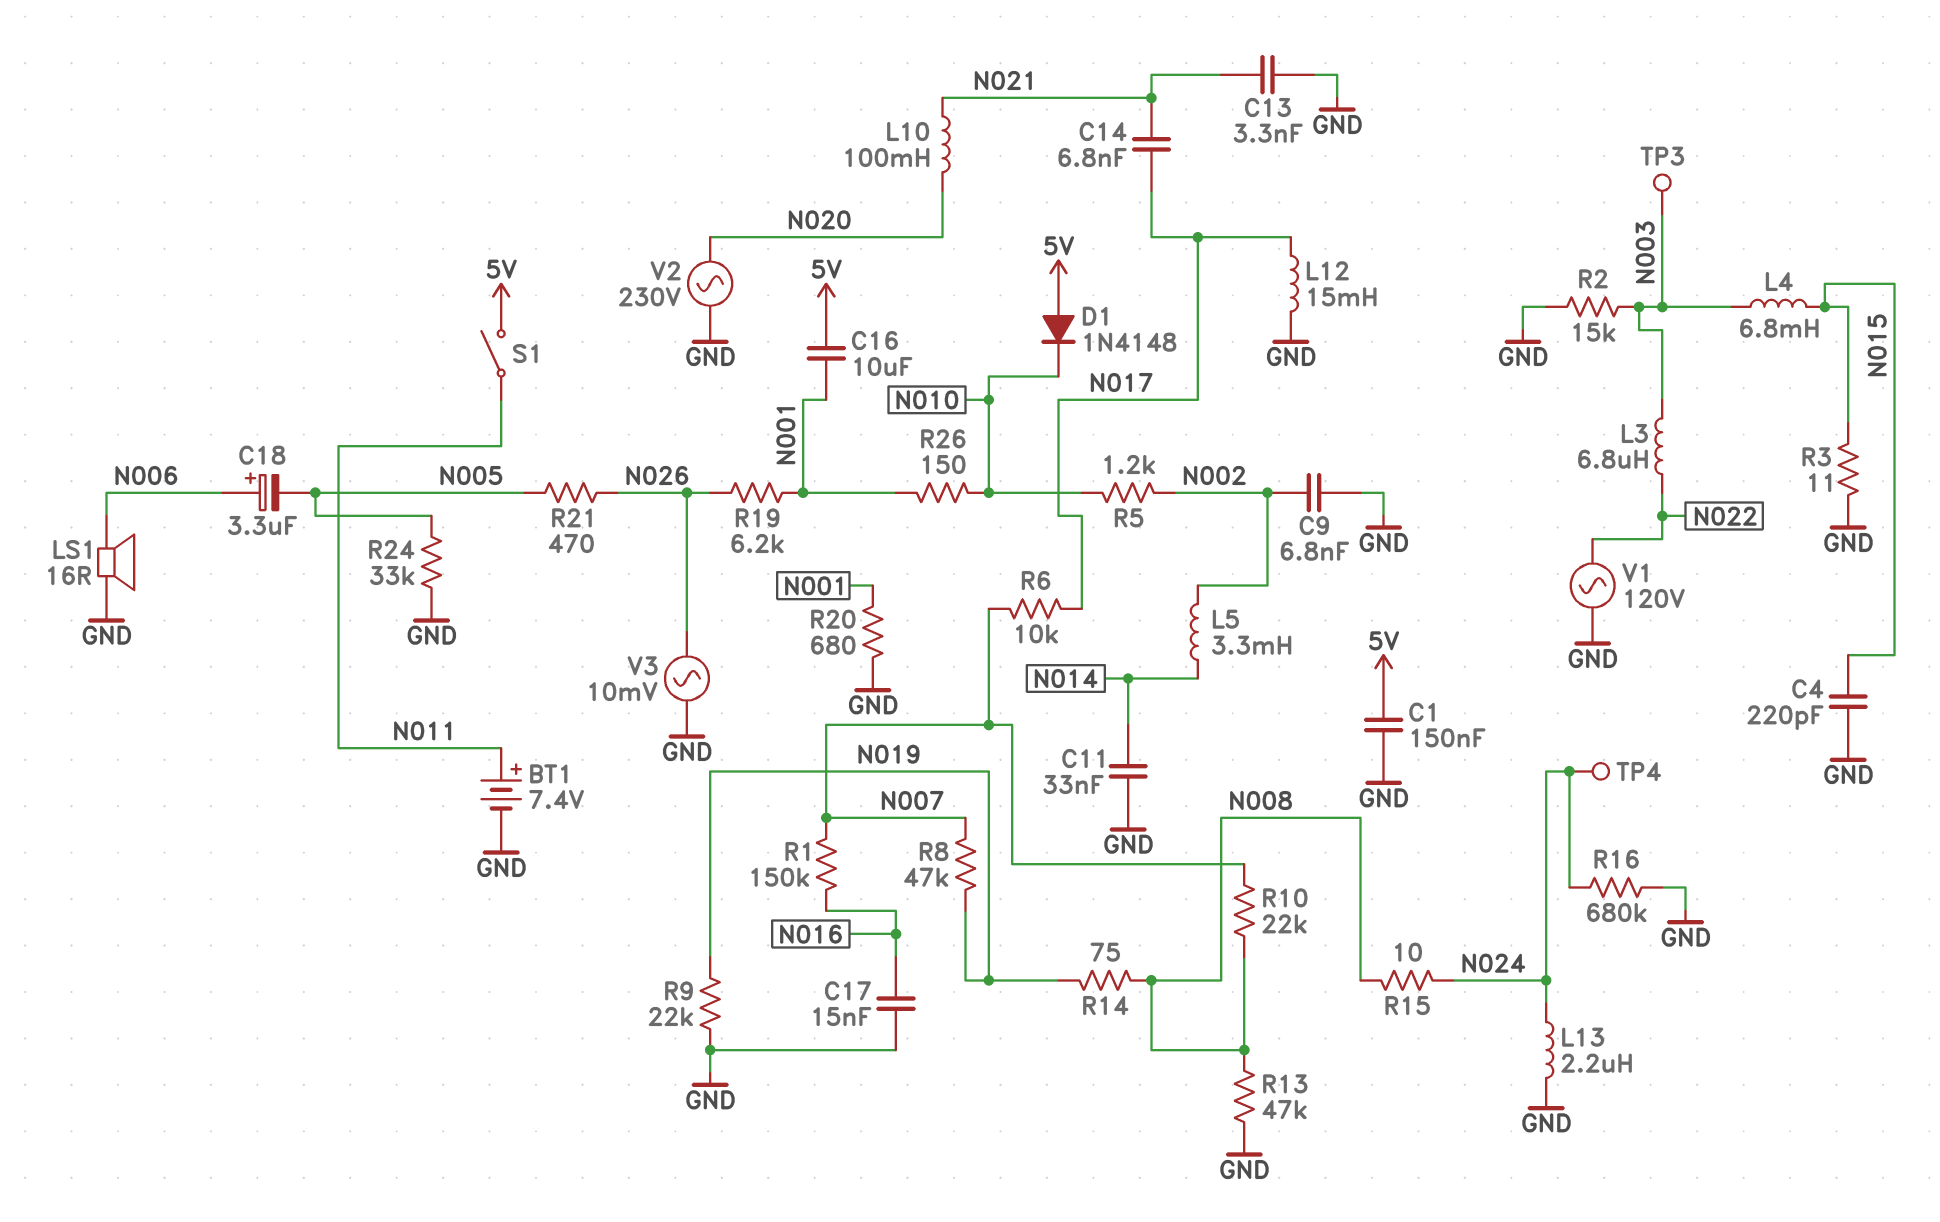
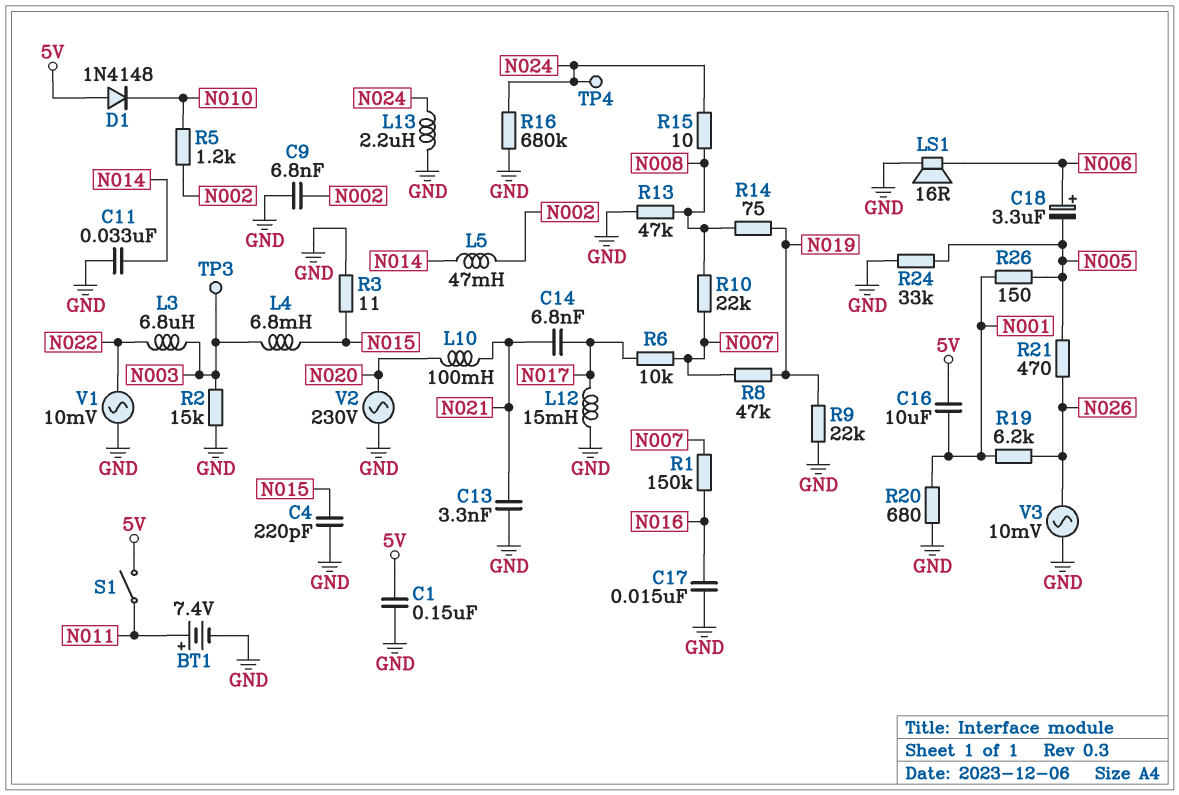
L5: 3.3mH (N002, N014) -> 47mH (N002, N014)
R26: 150 (N001, N010) -> 150 (N001, N005)
V1: AC 120V (GND, N022) -> AC 10mV (GND, N022)

